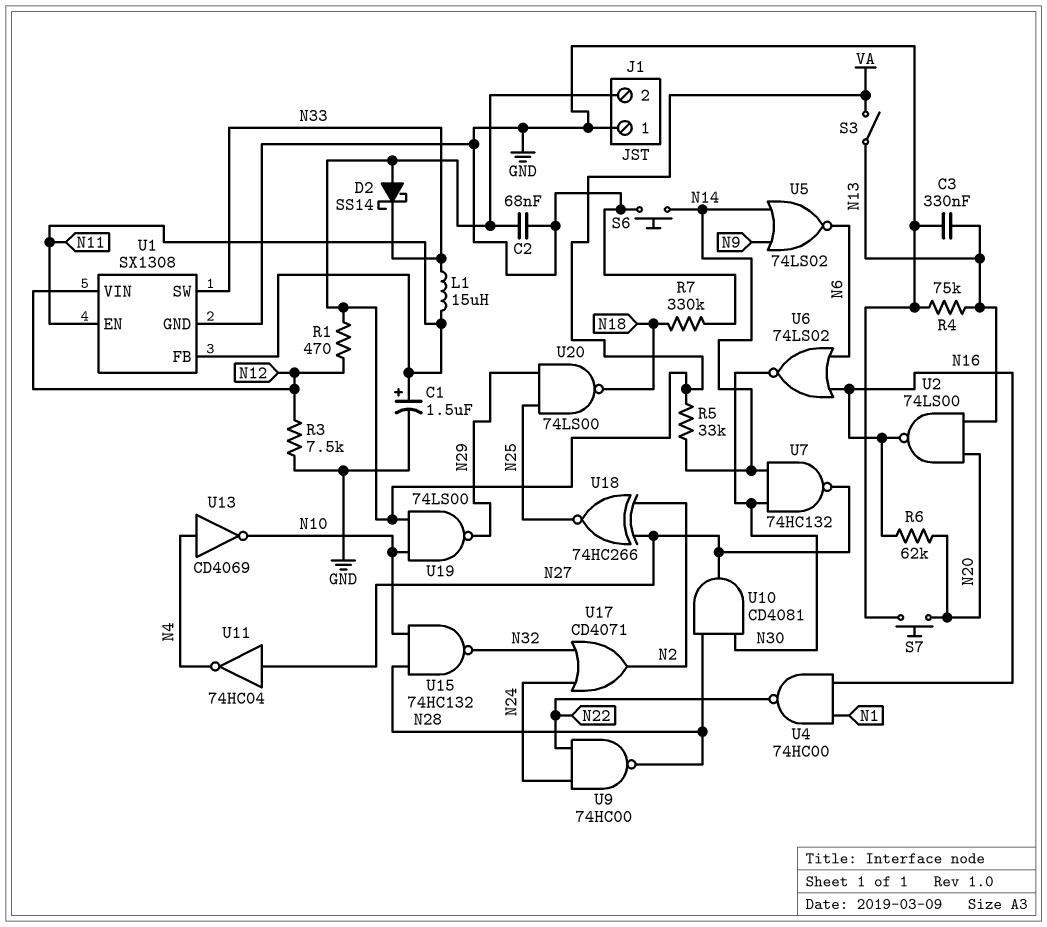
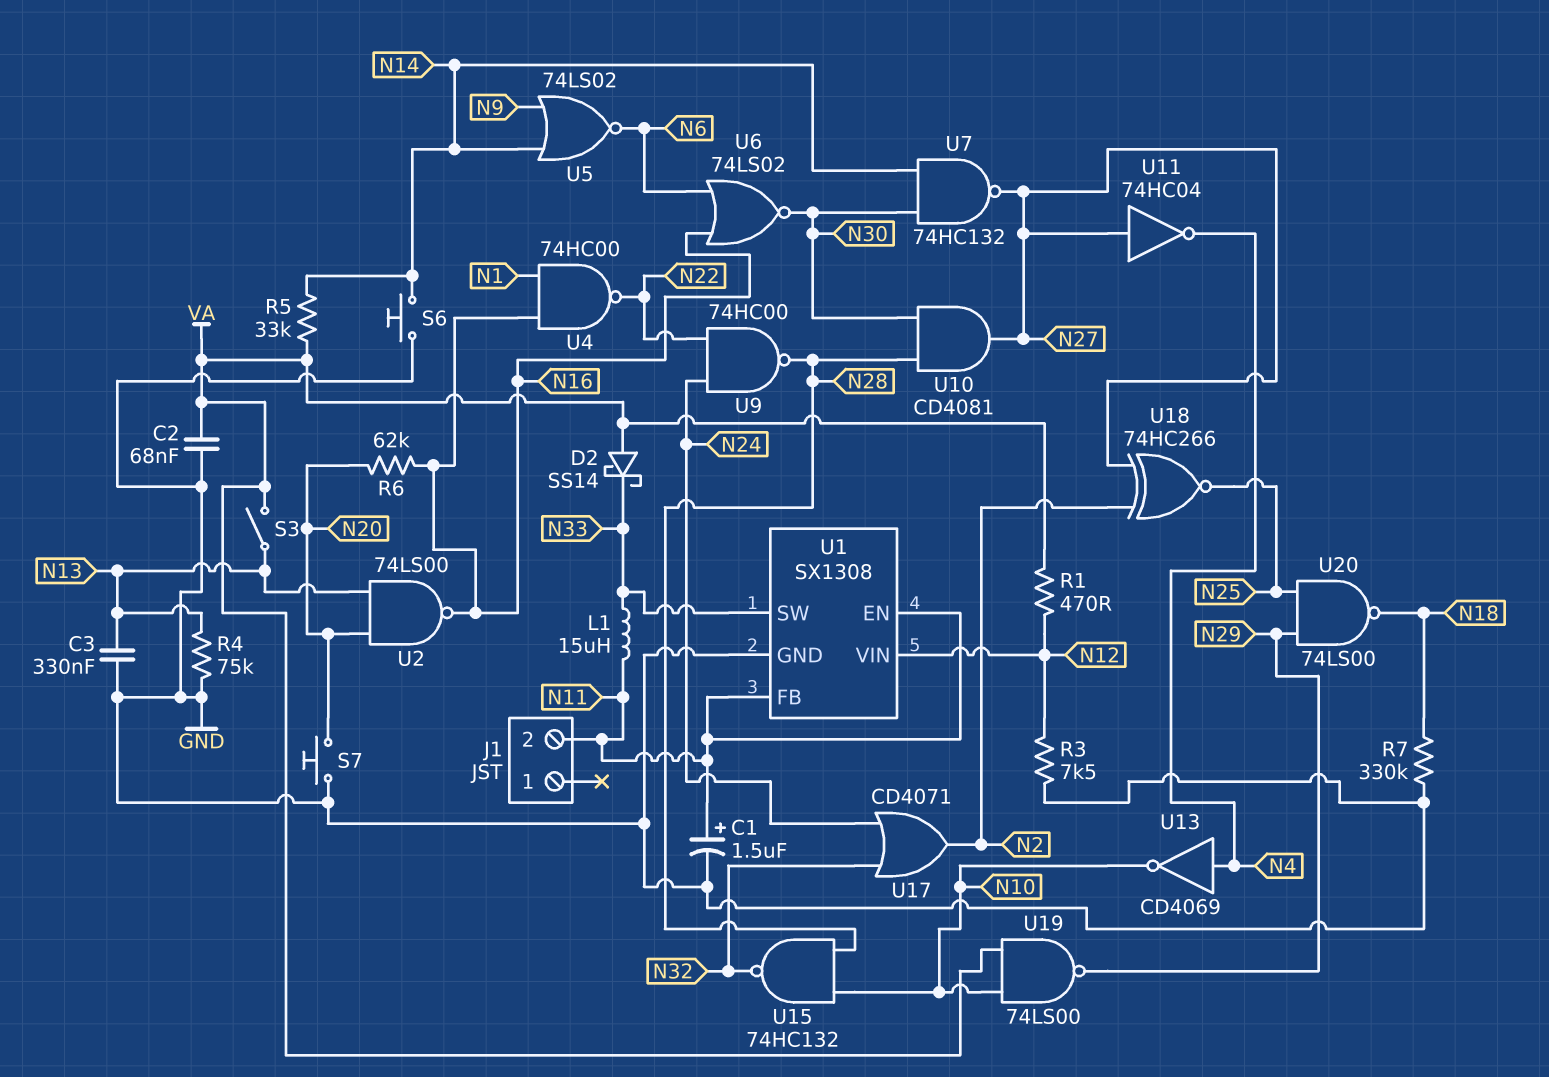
J1 pin 1: GND -> none
J1 pin 2: VA -> N11

